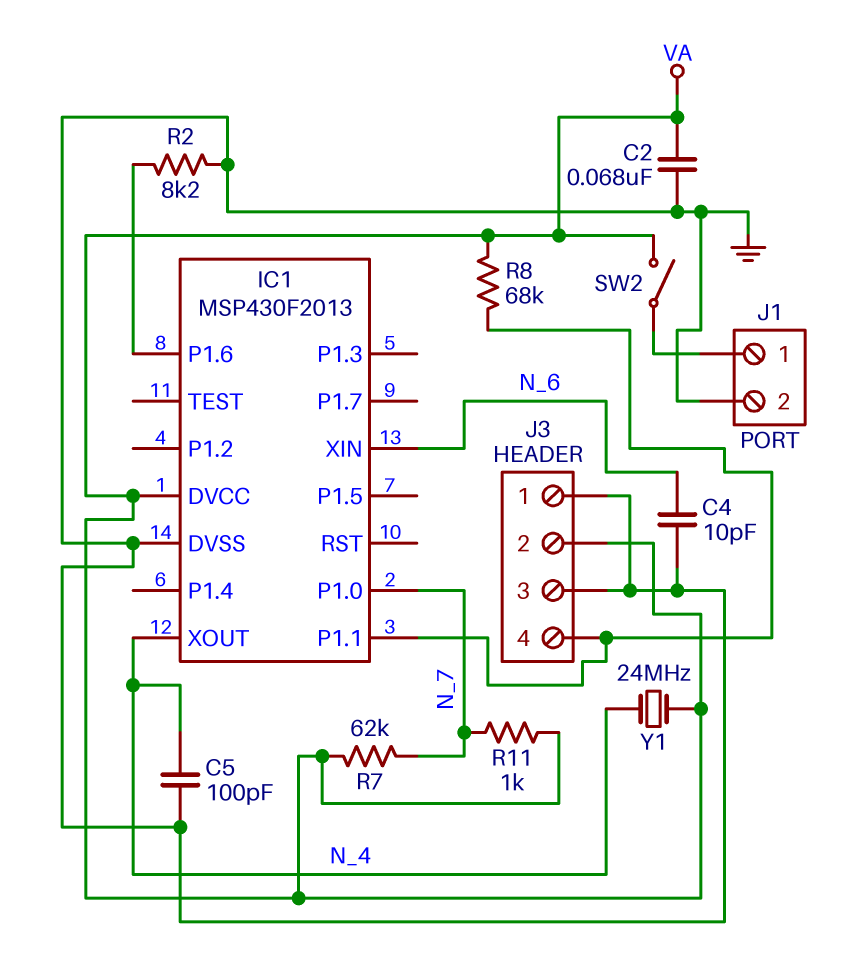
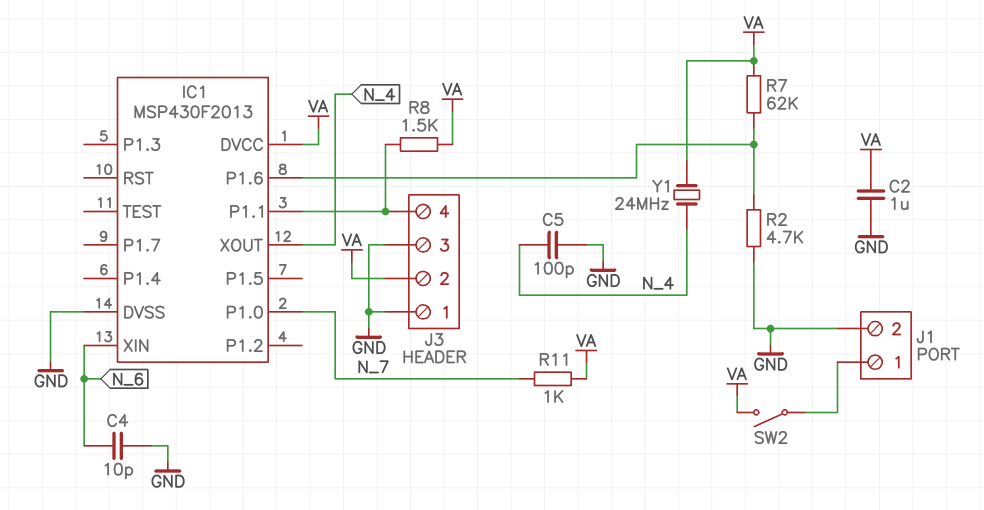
C2: 68nF (GND, VA) -> 1uF (GND, VA)
R2: 8.2k (GND, IC1/P1.6) -> 4.7k (GND, IC1/P1.6)
R7: 62k (N_7, VA) -> 62k (IC1/P1.6, VA)
R8: 68k (IC1/P1.1, VA) -> 1.5k (IC1/P1.1, VA)

